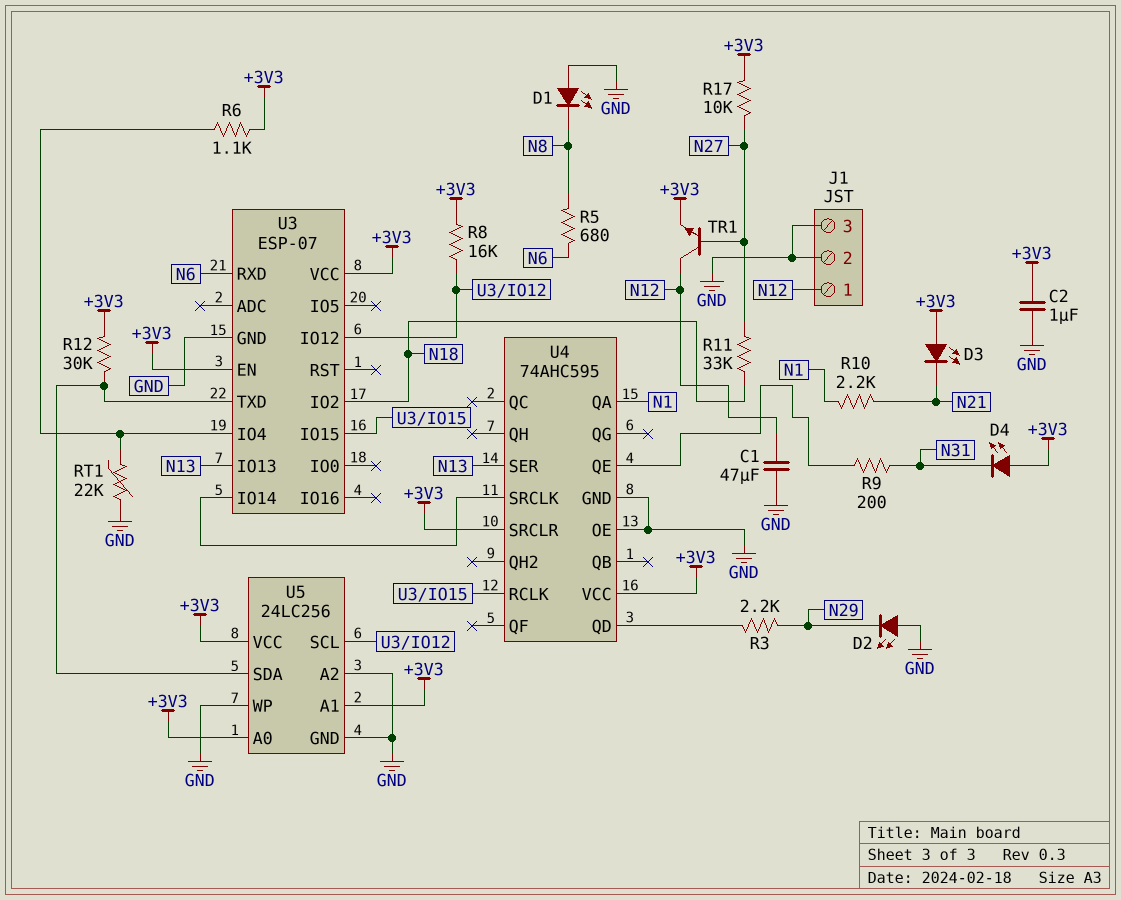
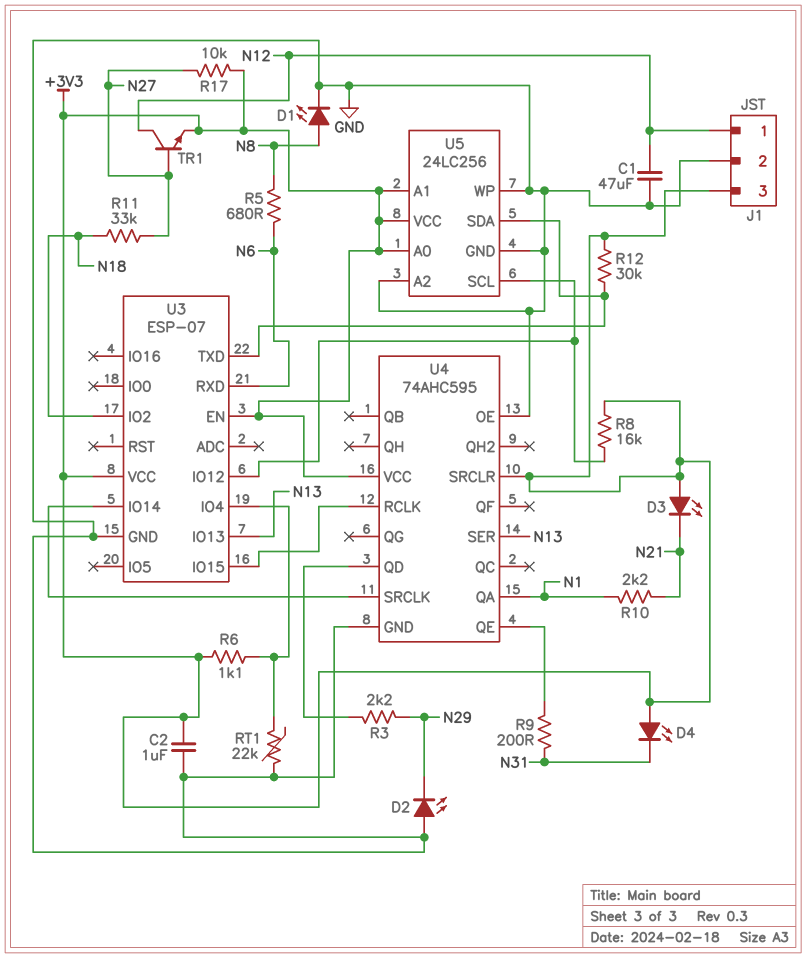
D1: LED (A GND, K N8) -> LED (A N8, K GND)
J1 pin 3: GND -> +3V3

